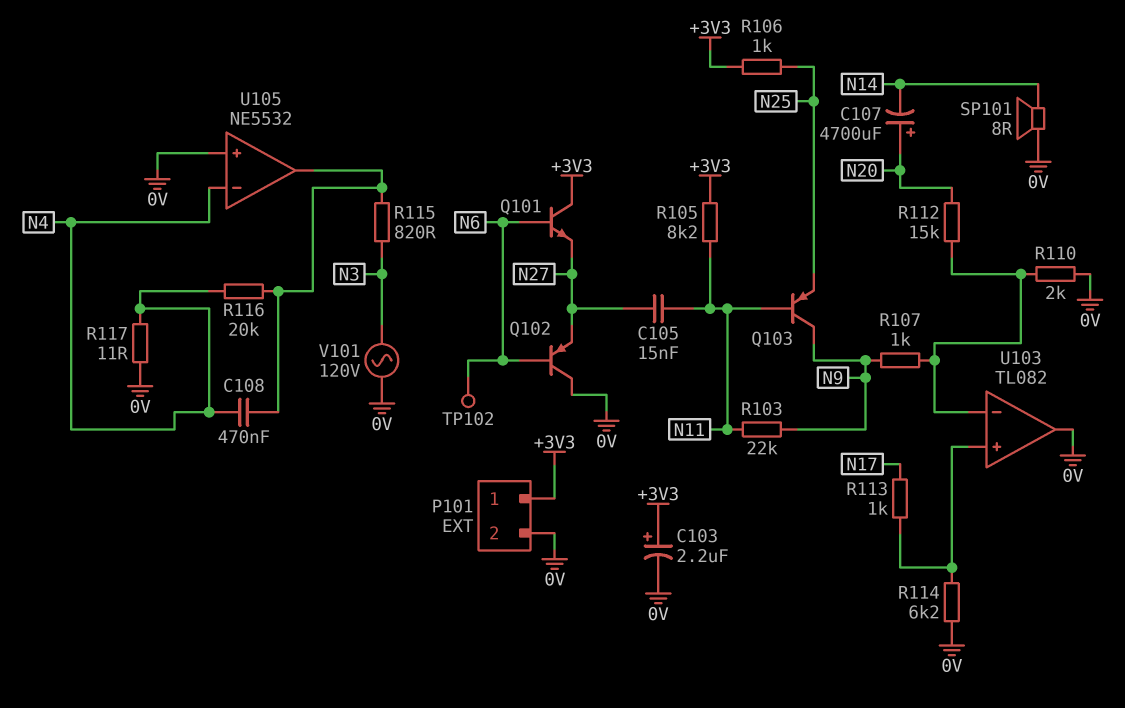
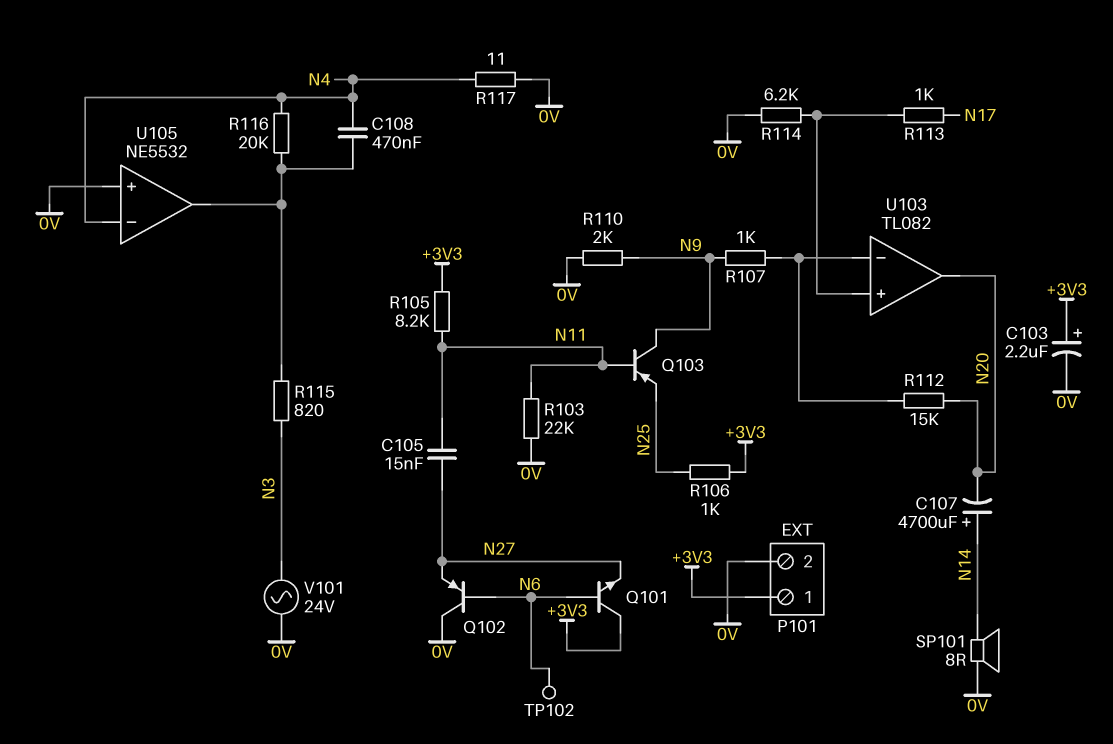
C107: 4700uF (plus N20, minus N14) -> 4700uF (plus N14, minus N20)
R103: 22k (N9, N11) -> 22k (0V, N11)
R110: 2k (0V, U103/in-) -> 2k (0V, N9)
U103 pin out: 0V -> N20
V101: AC 120V (0V, N3) -> AC 24V (0V, N3)

